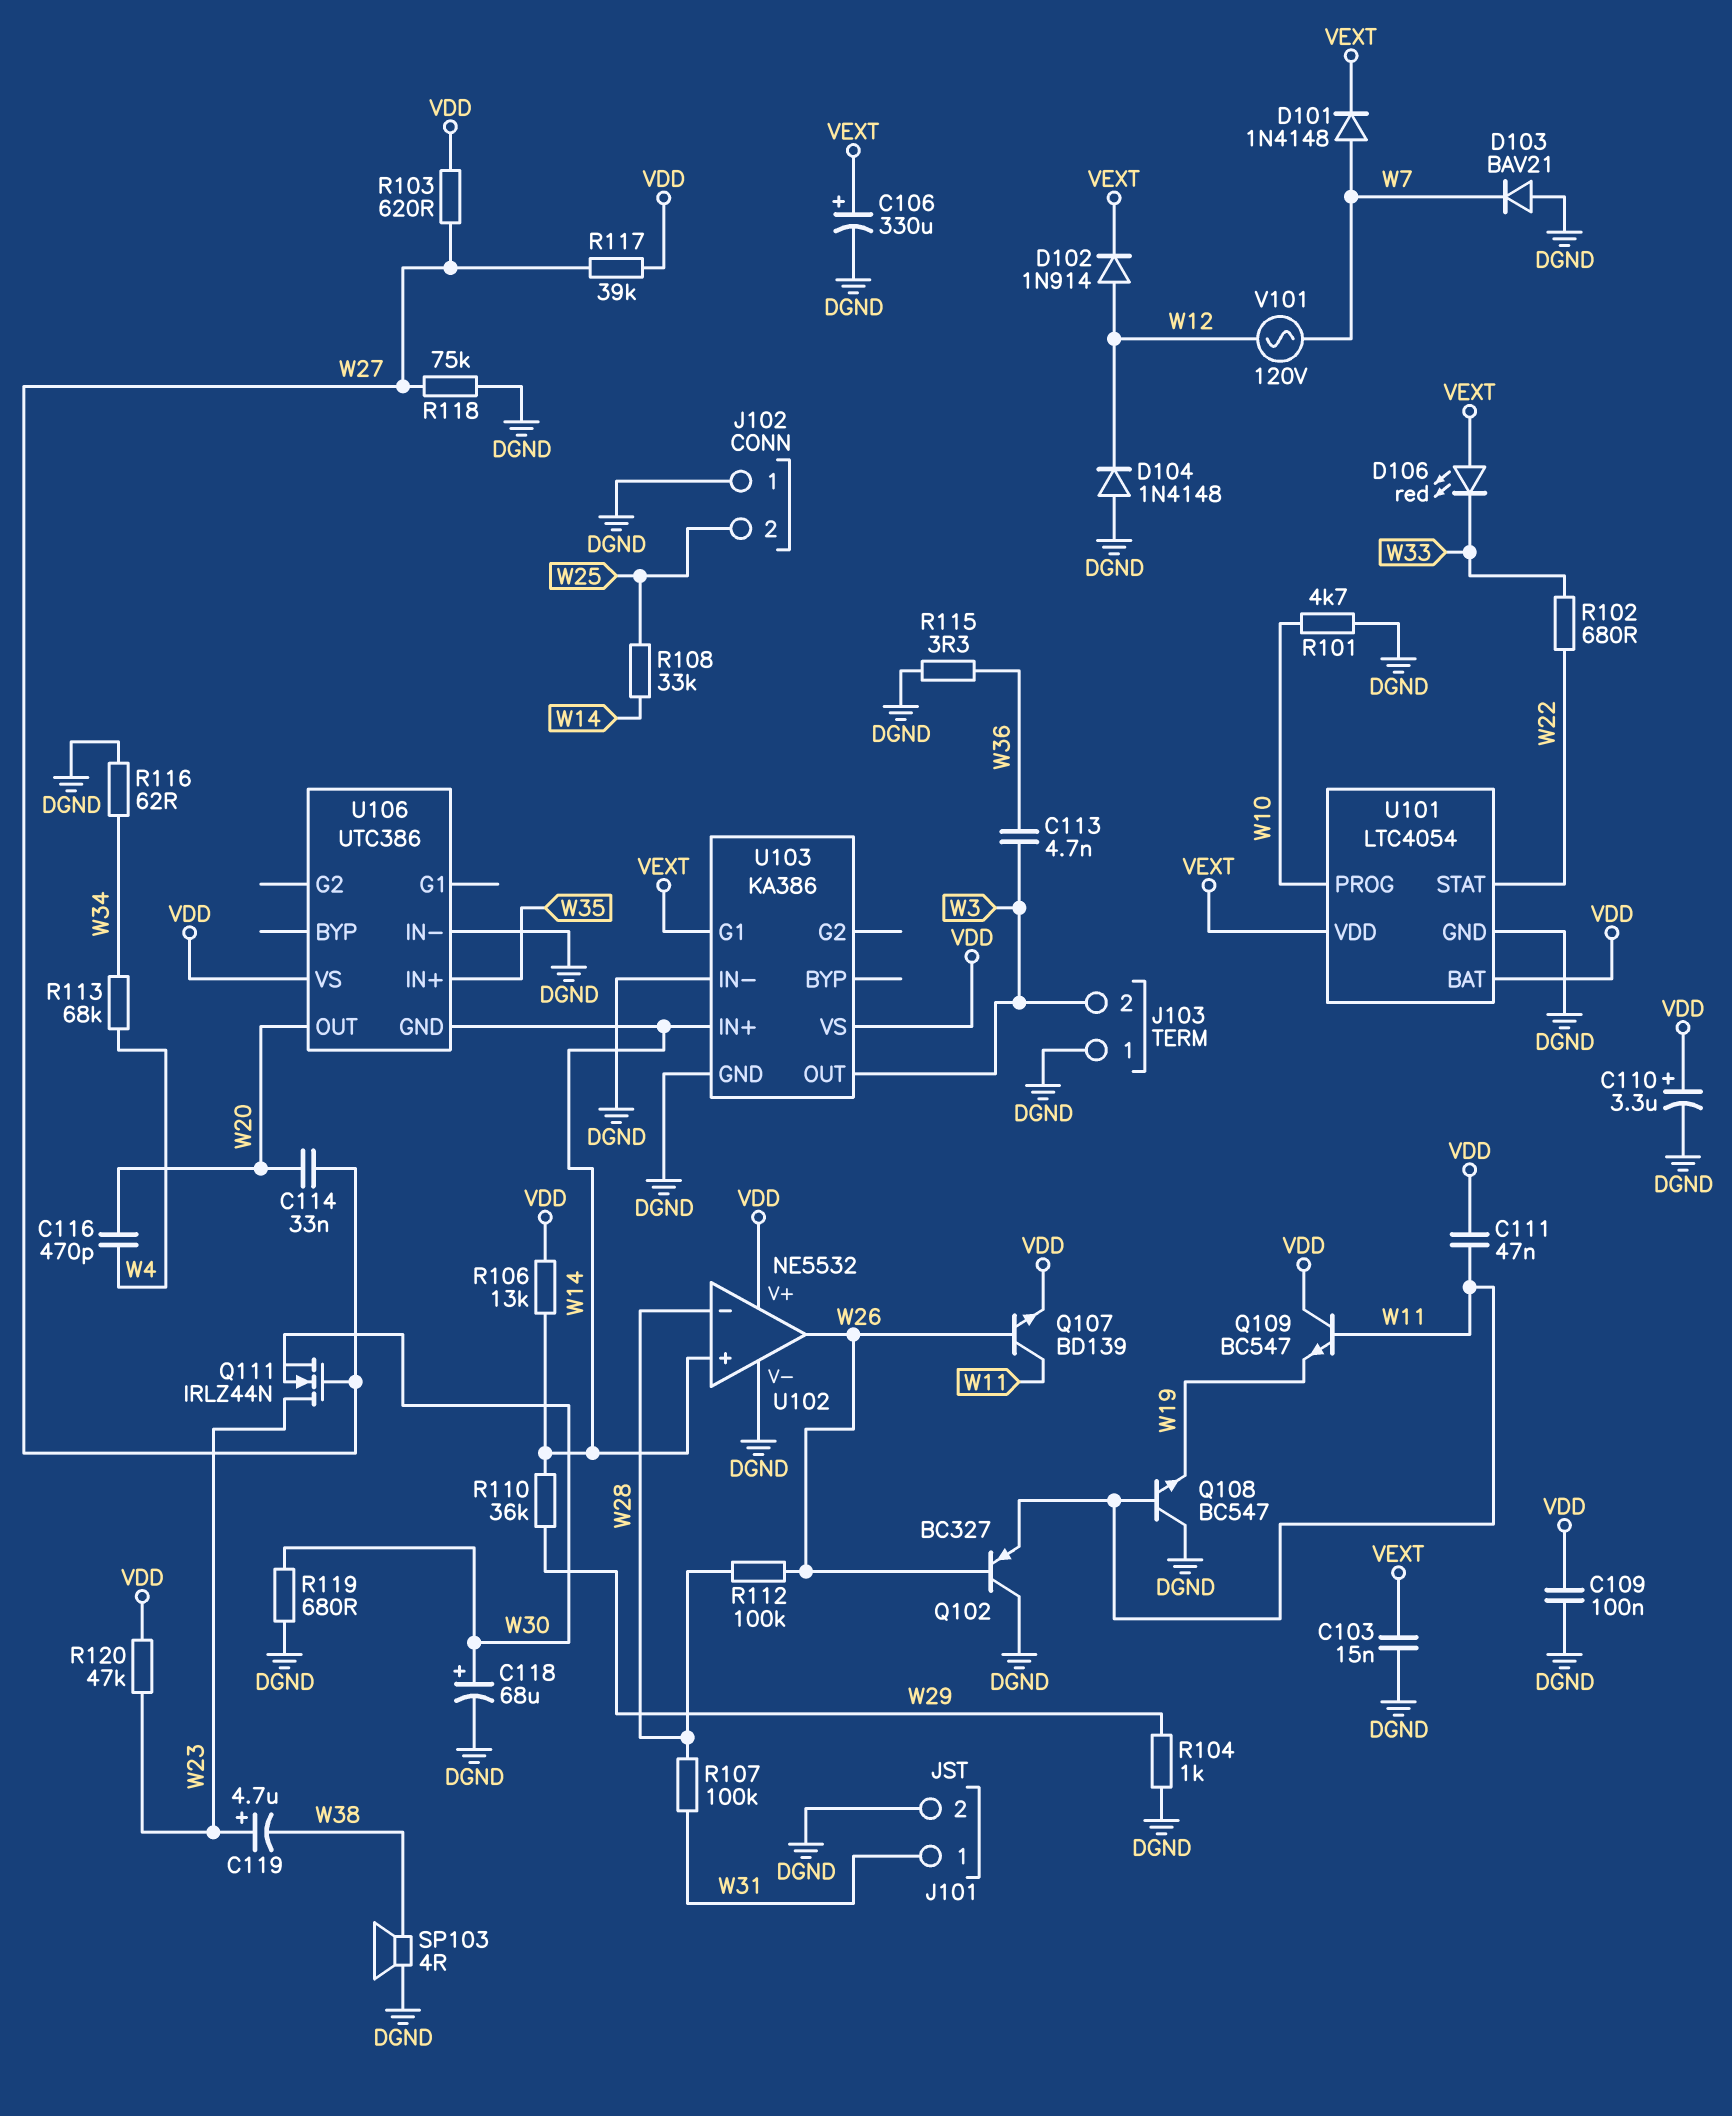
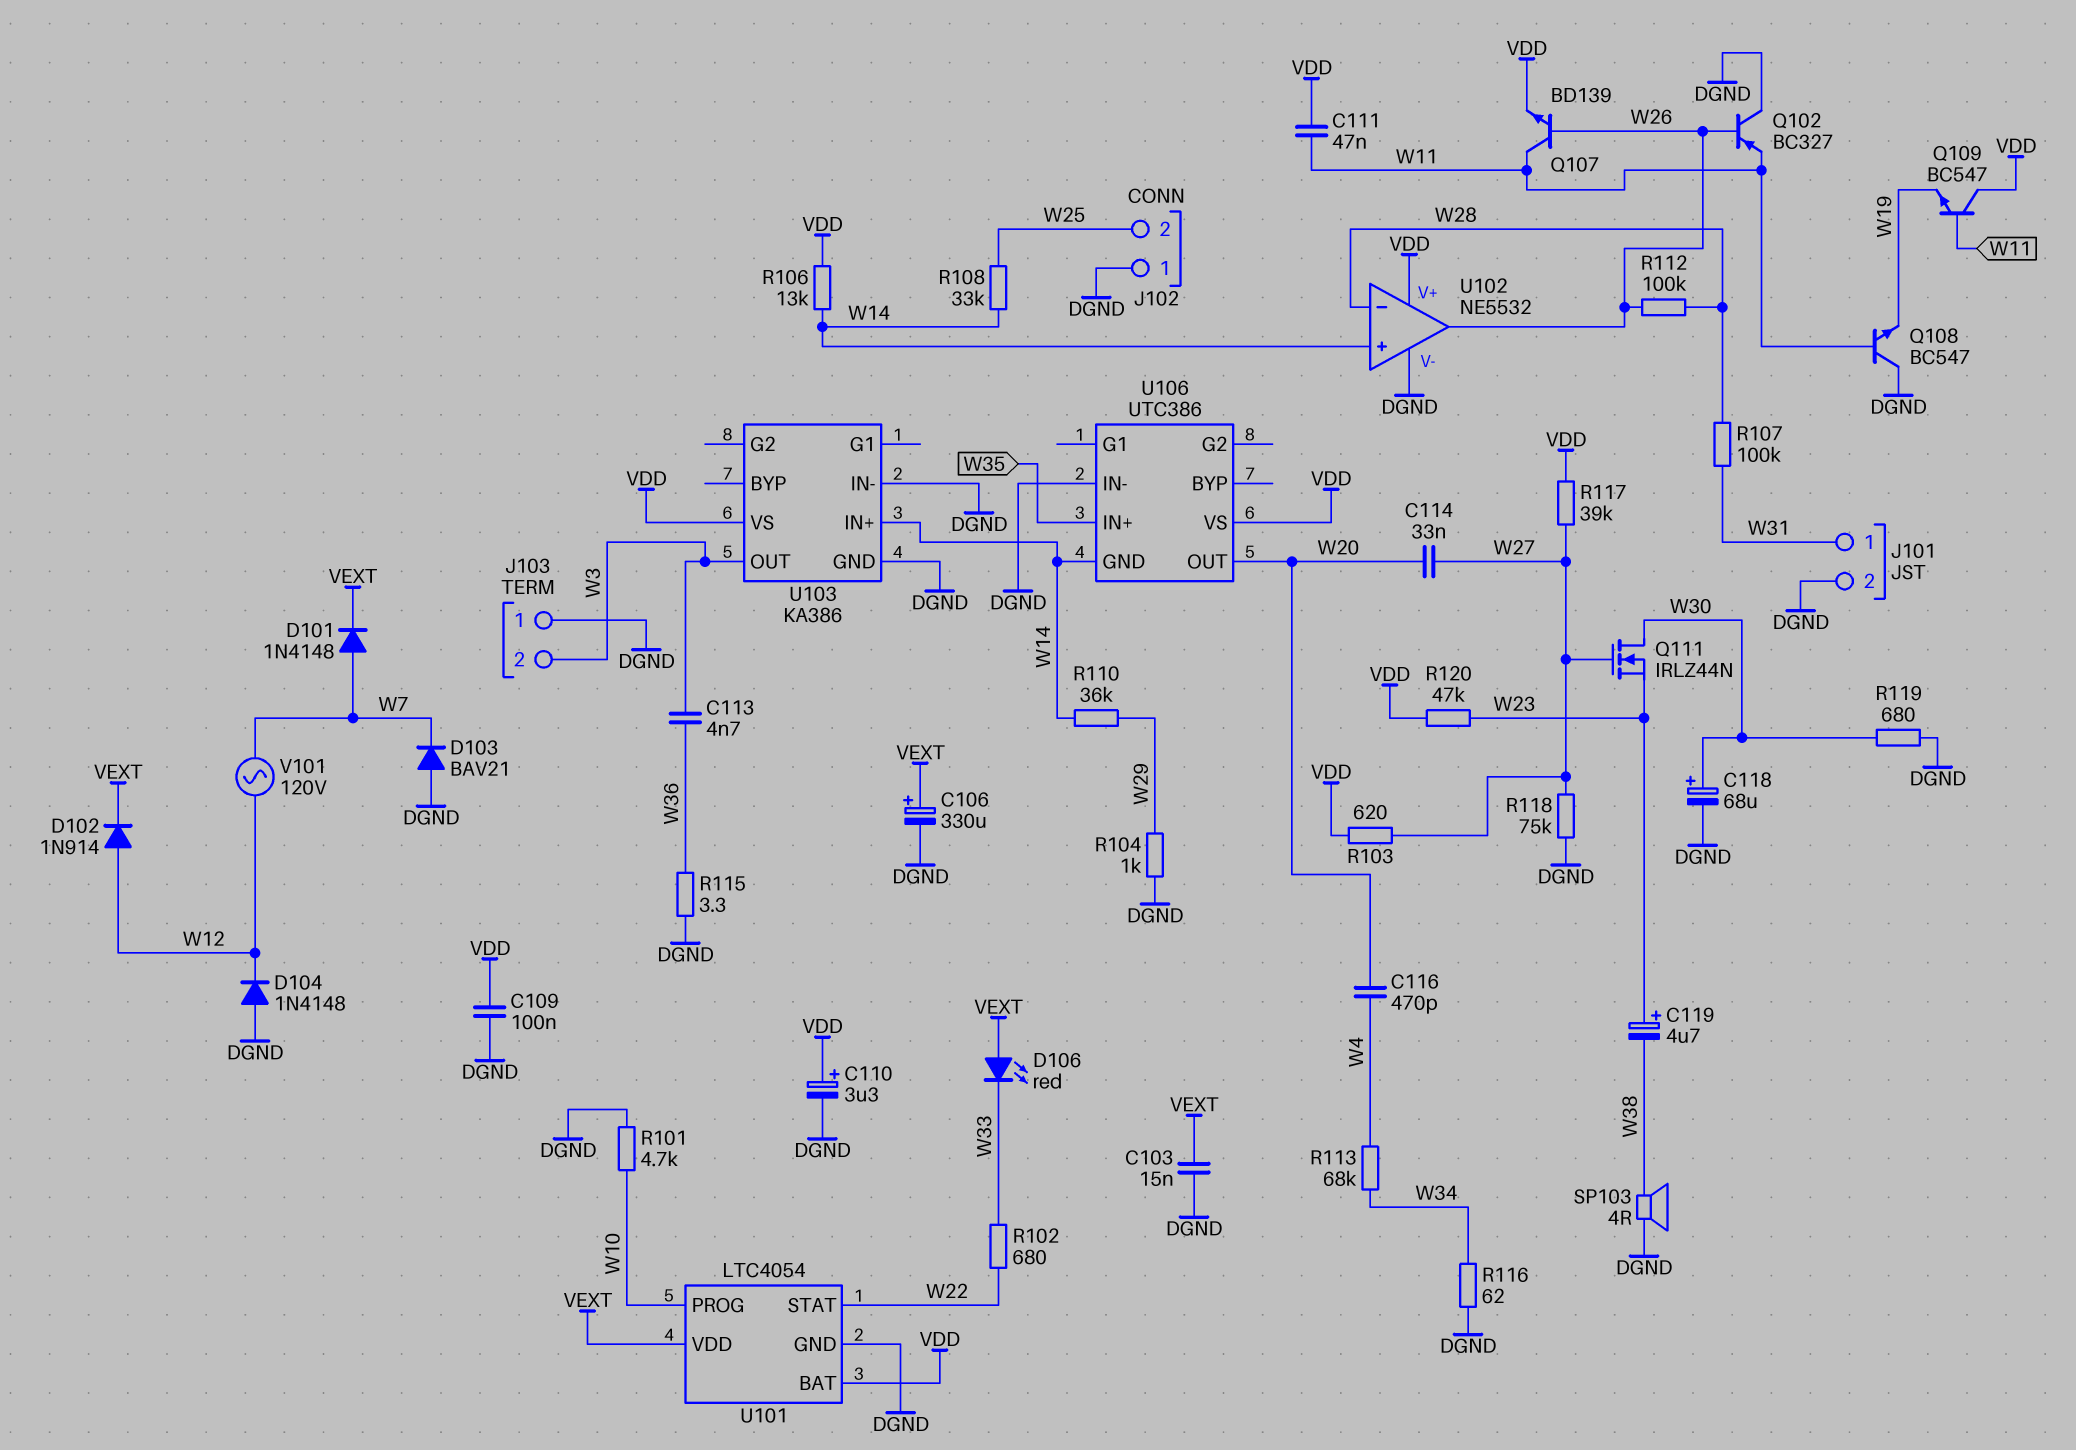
Q111: NMOS IRLZ44N (G W27, D W23, S W30) -> NMOS IRLZ44N (G W27, D W30, S W23)
U103 pin G1: VEXT -> none

